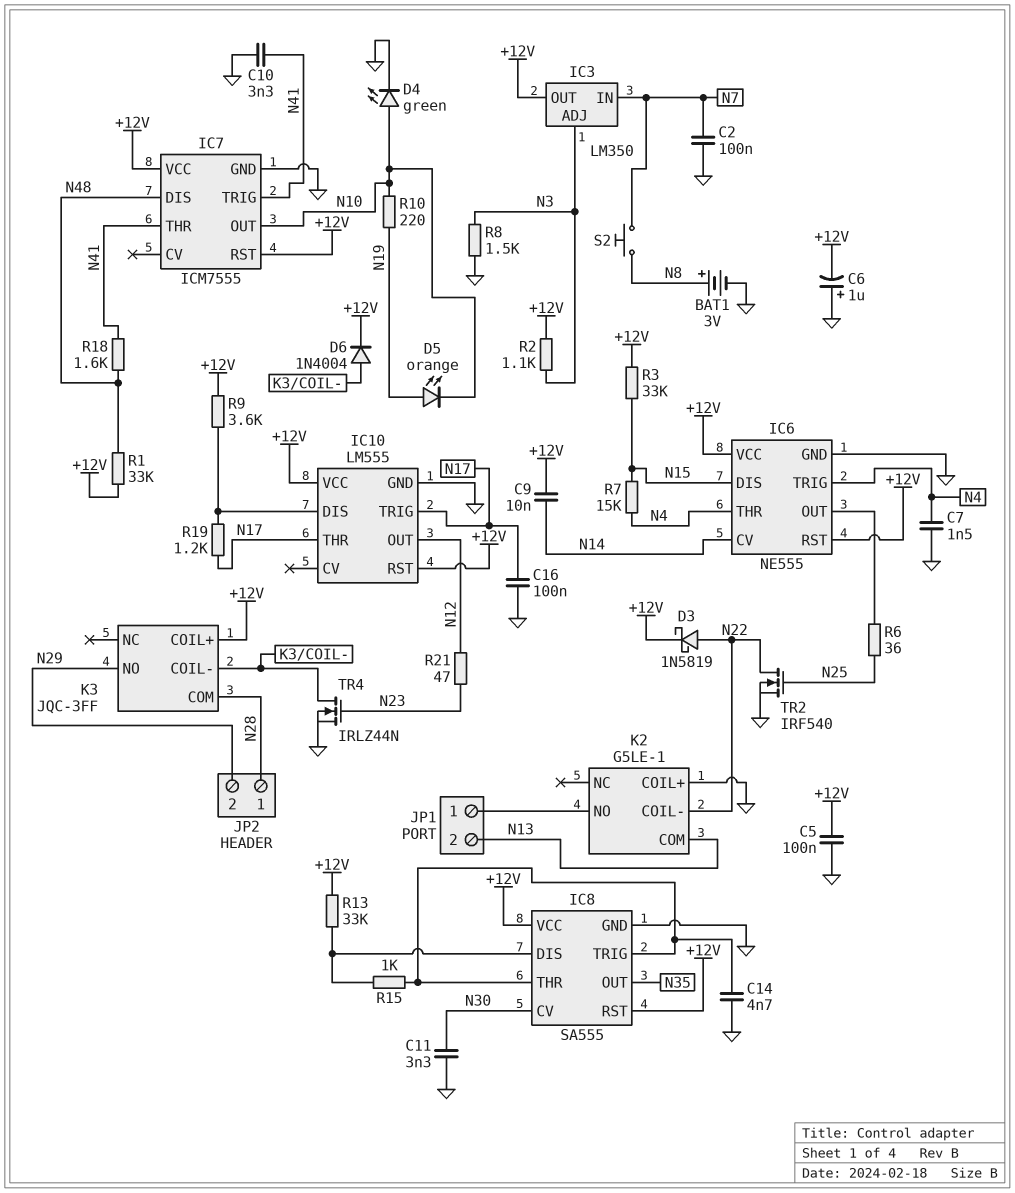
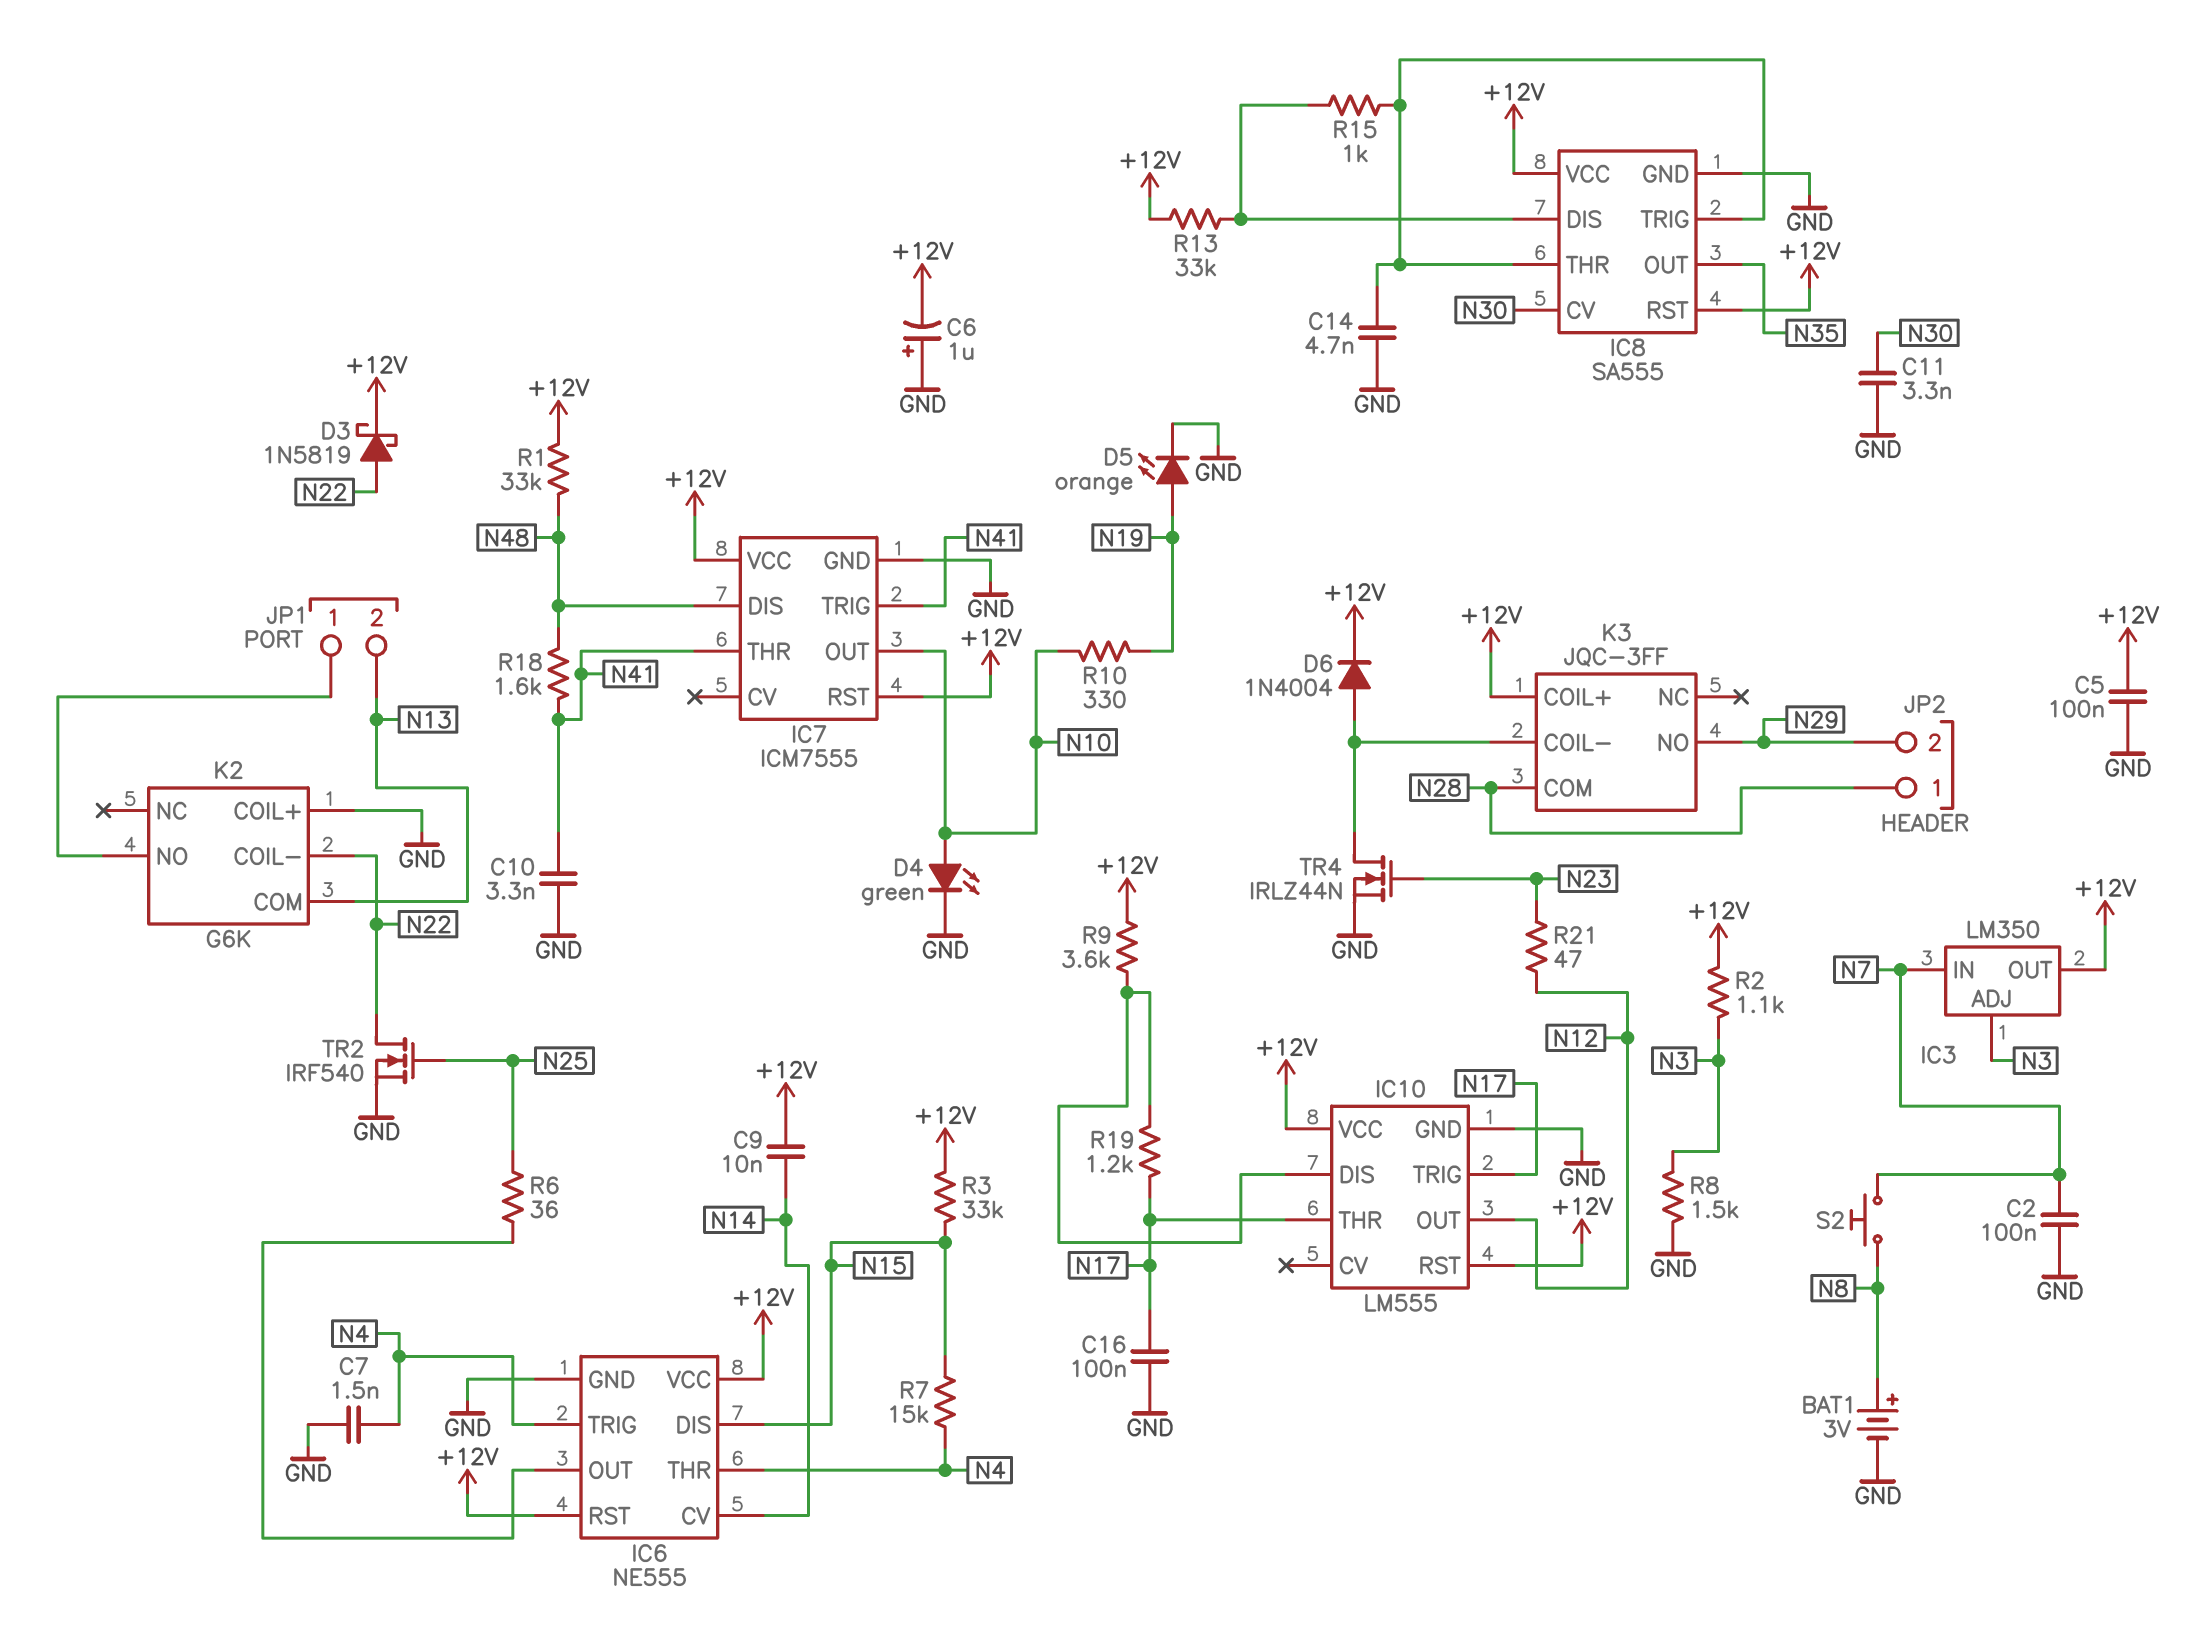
D5: LED orange (A N19, K N10) -> LED orange (A N19, K GND)
K2: G5LE-1 -> G6K
R10: 220 (N10, N19) -> 330 (N10, N19)

